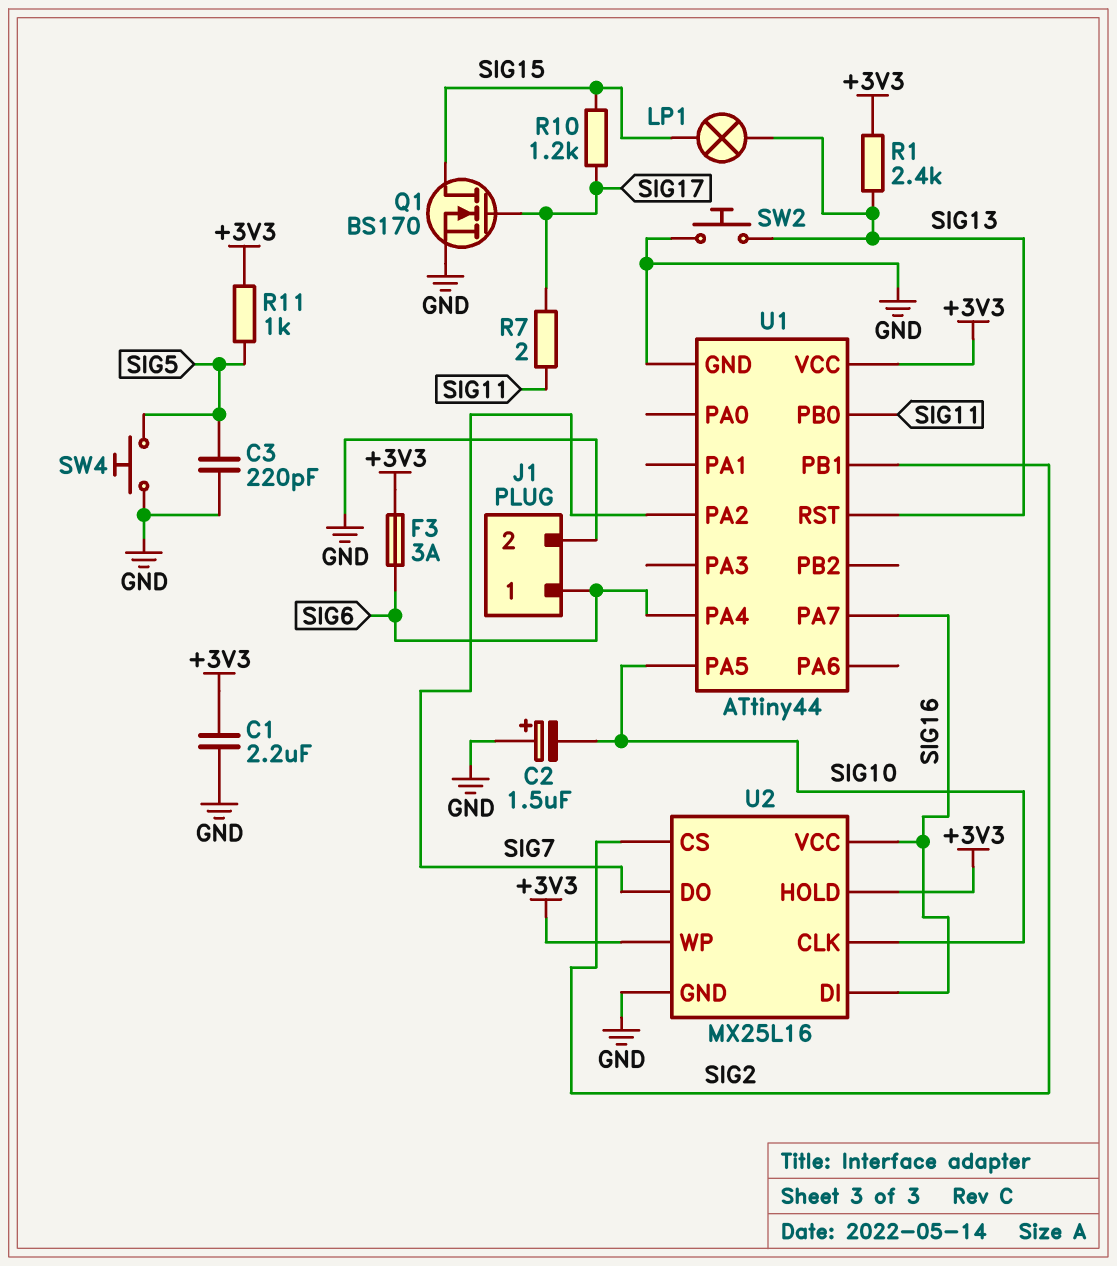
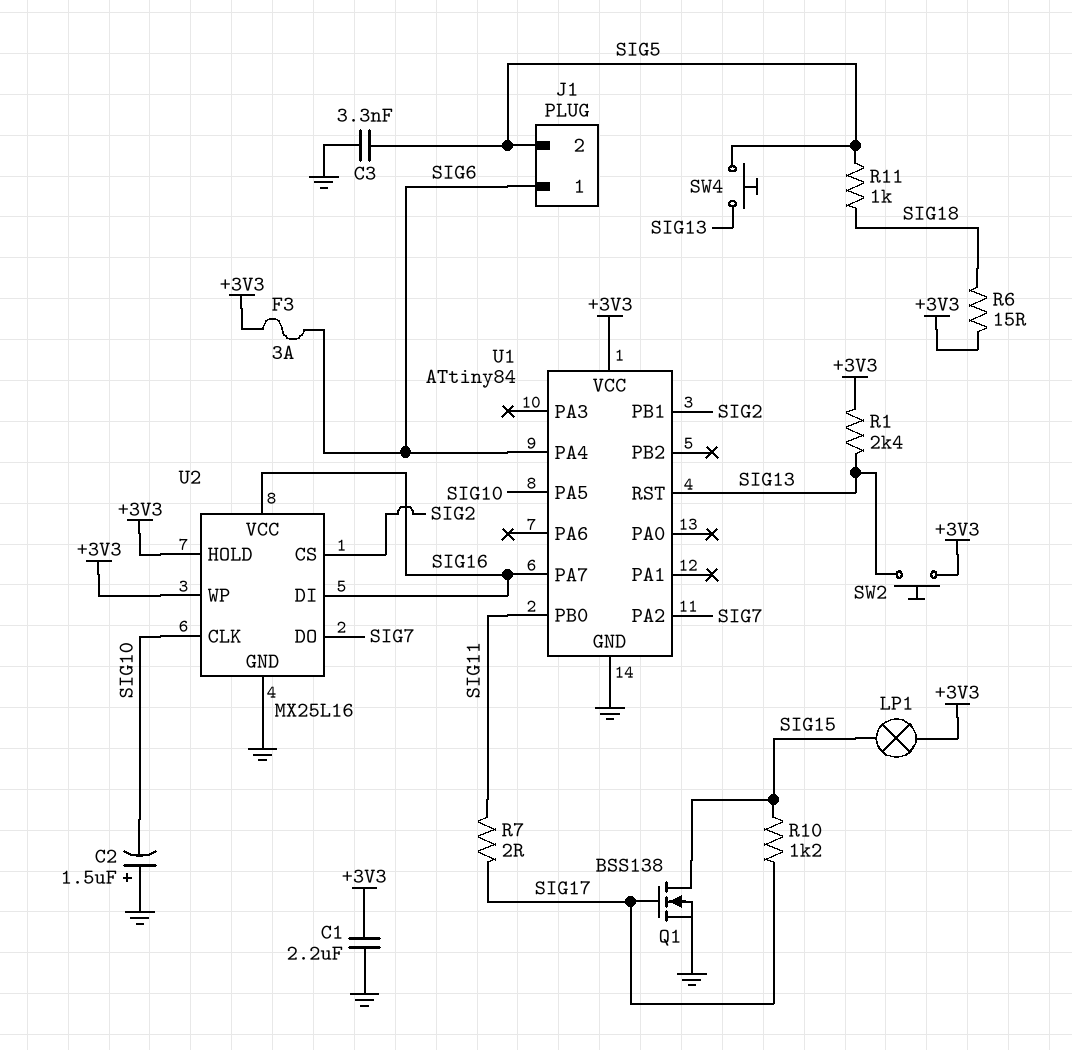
C3: 220pF (GND, SIG5) -> 3.3nF (GND, SIG5)
J1 pin 2: GND -> SIG5
LP1: lamp (SIG13, SIG15) -> lamp (+3V3, SIG15)
Q1: NMOS BS170 (G SIG17, D SIG15, S GND) -> NMOS BSS138 (G SIG17, D SIG15, S GND)
R6: none -> 15 (+3V3, SIG18)
R11: 1k (+3V3, SIG5) -> 1k (SIG5, SIG18)
SW2: button (GND, SIG13) -> button (+3V3, SIG13)
SW4: button (GND, SIG5) -> button (SIG5, SIG13)
U1: ATtiny44 -> ATtiny84

